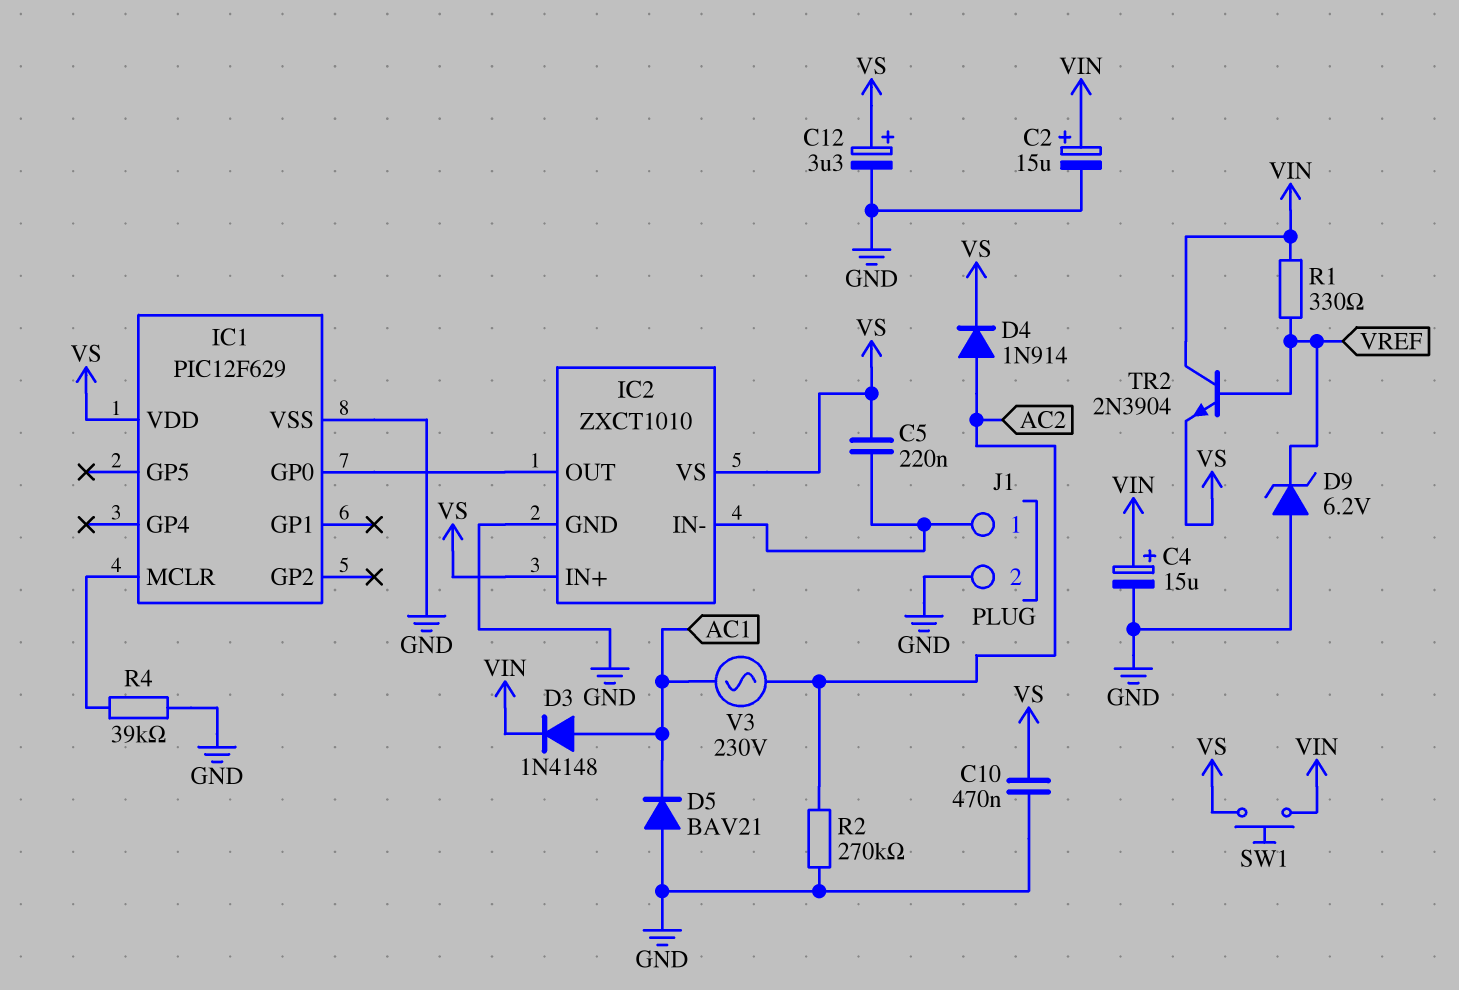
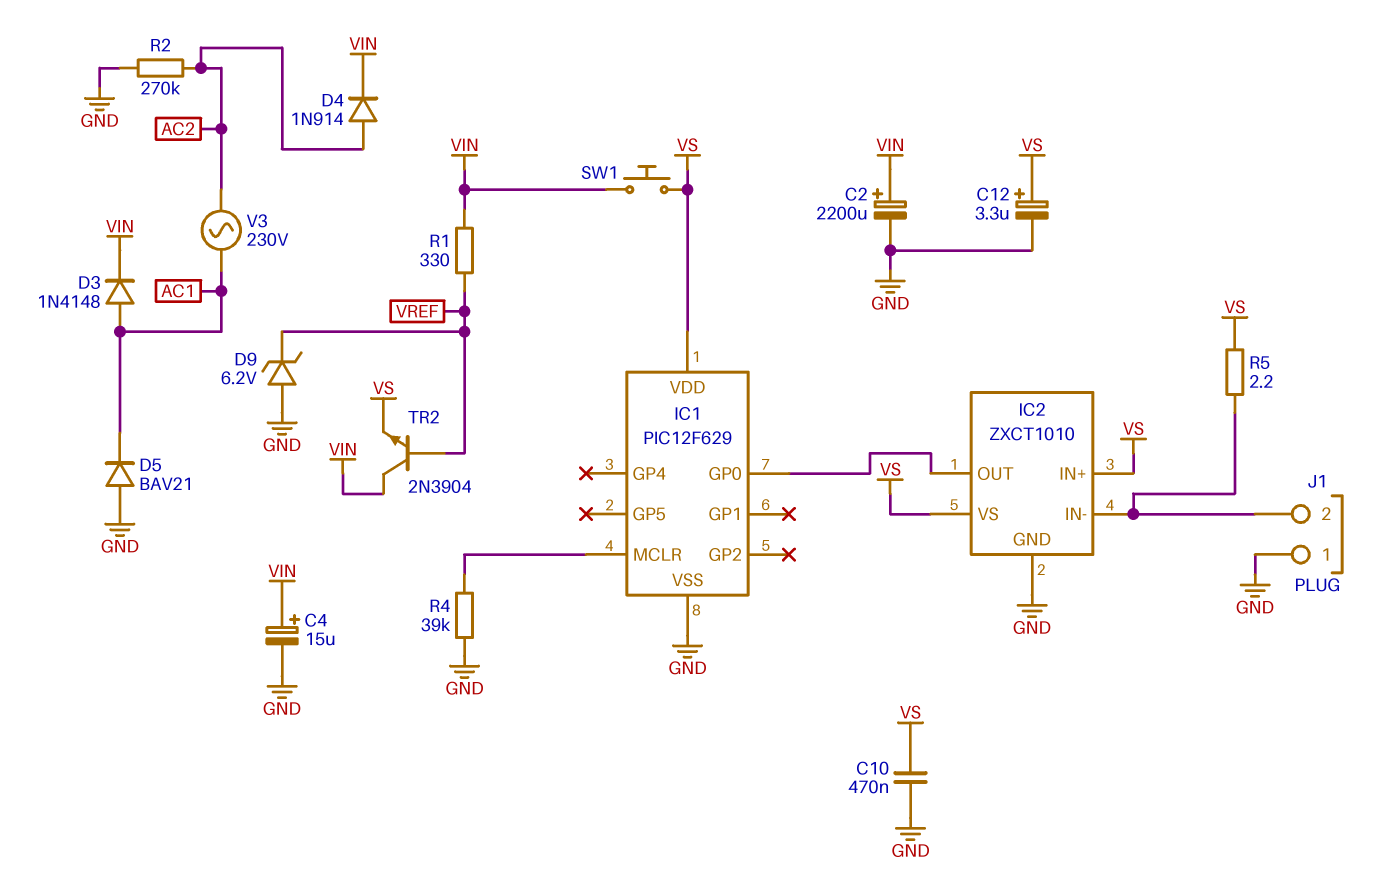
C2: 15uF (plus VIN, minus GND) -> 2200uF (plus VIN, minus GND)
C5: 220nF (IC2/IN-, VS) -> none
D4: diode 1N914 (A AC2, K VS) -> diode 1N914 (A AC2, K VIN)
J1 pin 1: IC2/IN- -> GND
J1 pin 2: GND -> IC2/IN-
R5: none -> 2.2 (IC2/IN-, VS)

